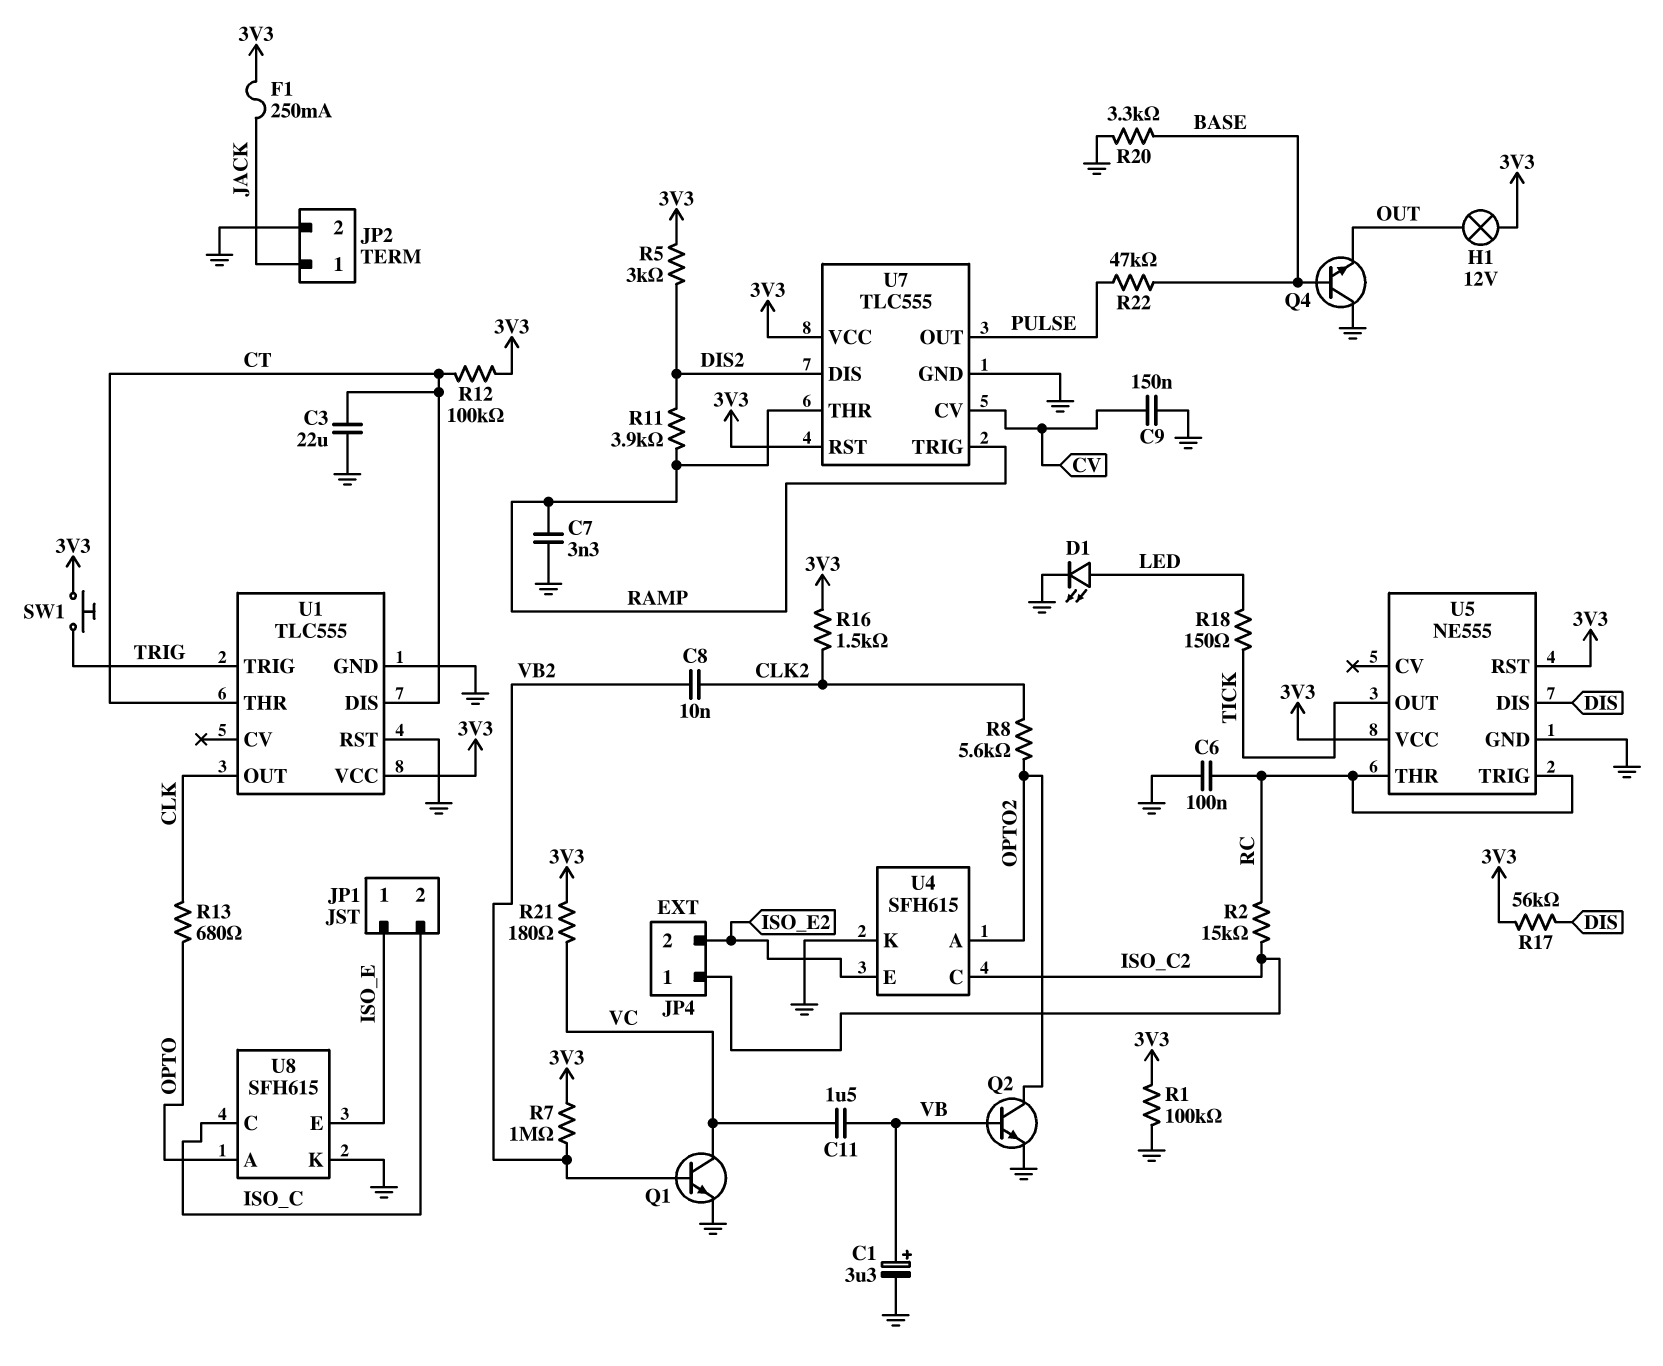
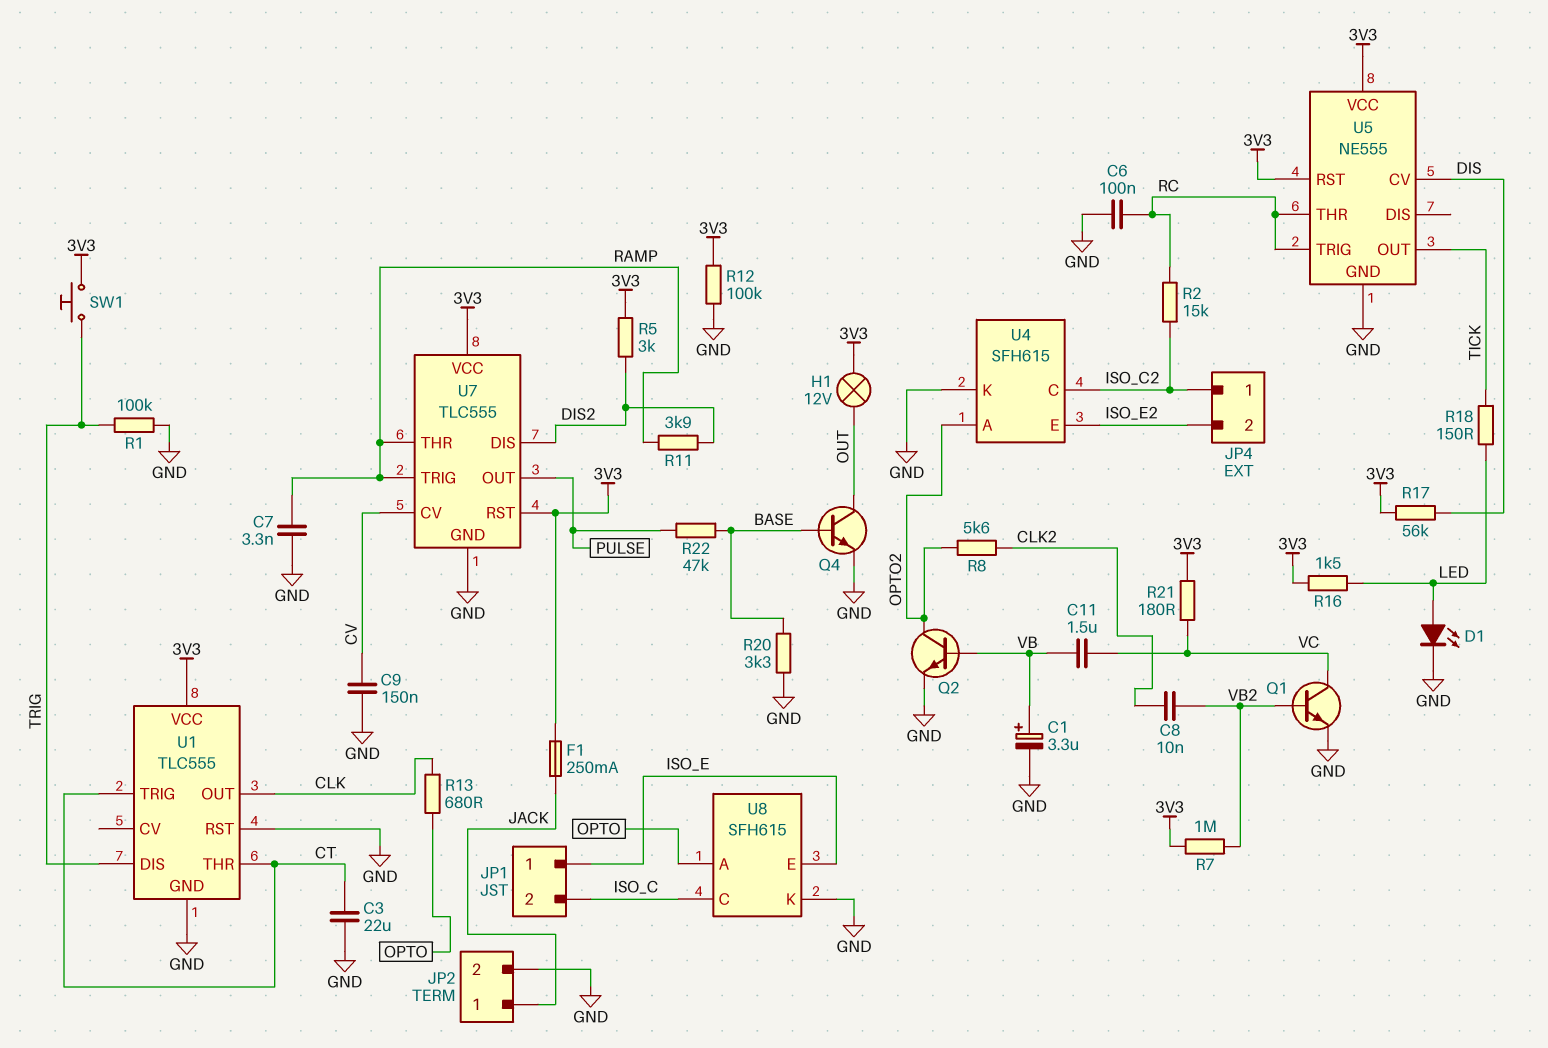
Q4: NPN (B BASE, C GND, E OUT) -> NPN (B BASE, C OUT, E GND)
R1: 100k (3V3, GND) -> 100k (GND, TRIG)
R12: 100k (3V3, CT) -> 100k (3V3, GND)
R16: 1.5k (3V3, CLK2) -> 1.5k (3V3, LED)
U1 pin DIS: CT -> TRIG
U1 pin TRIG: TRIG -> CT
U5 pin CV: none -> DIS
U5 pin DIS: DIS -> none

